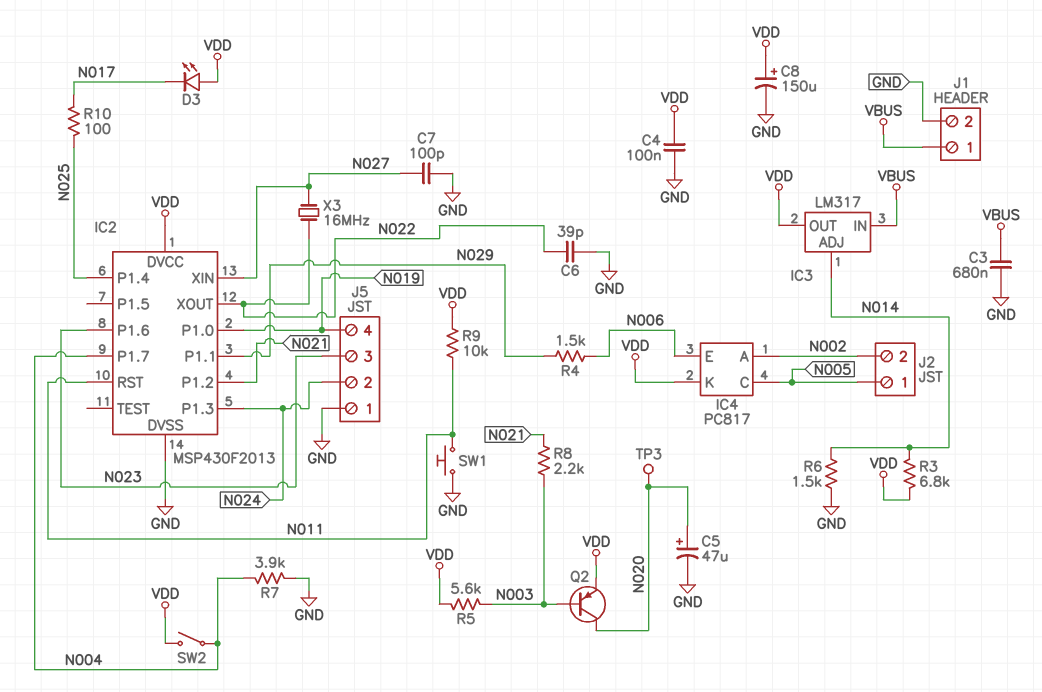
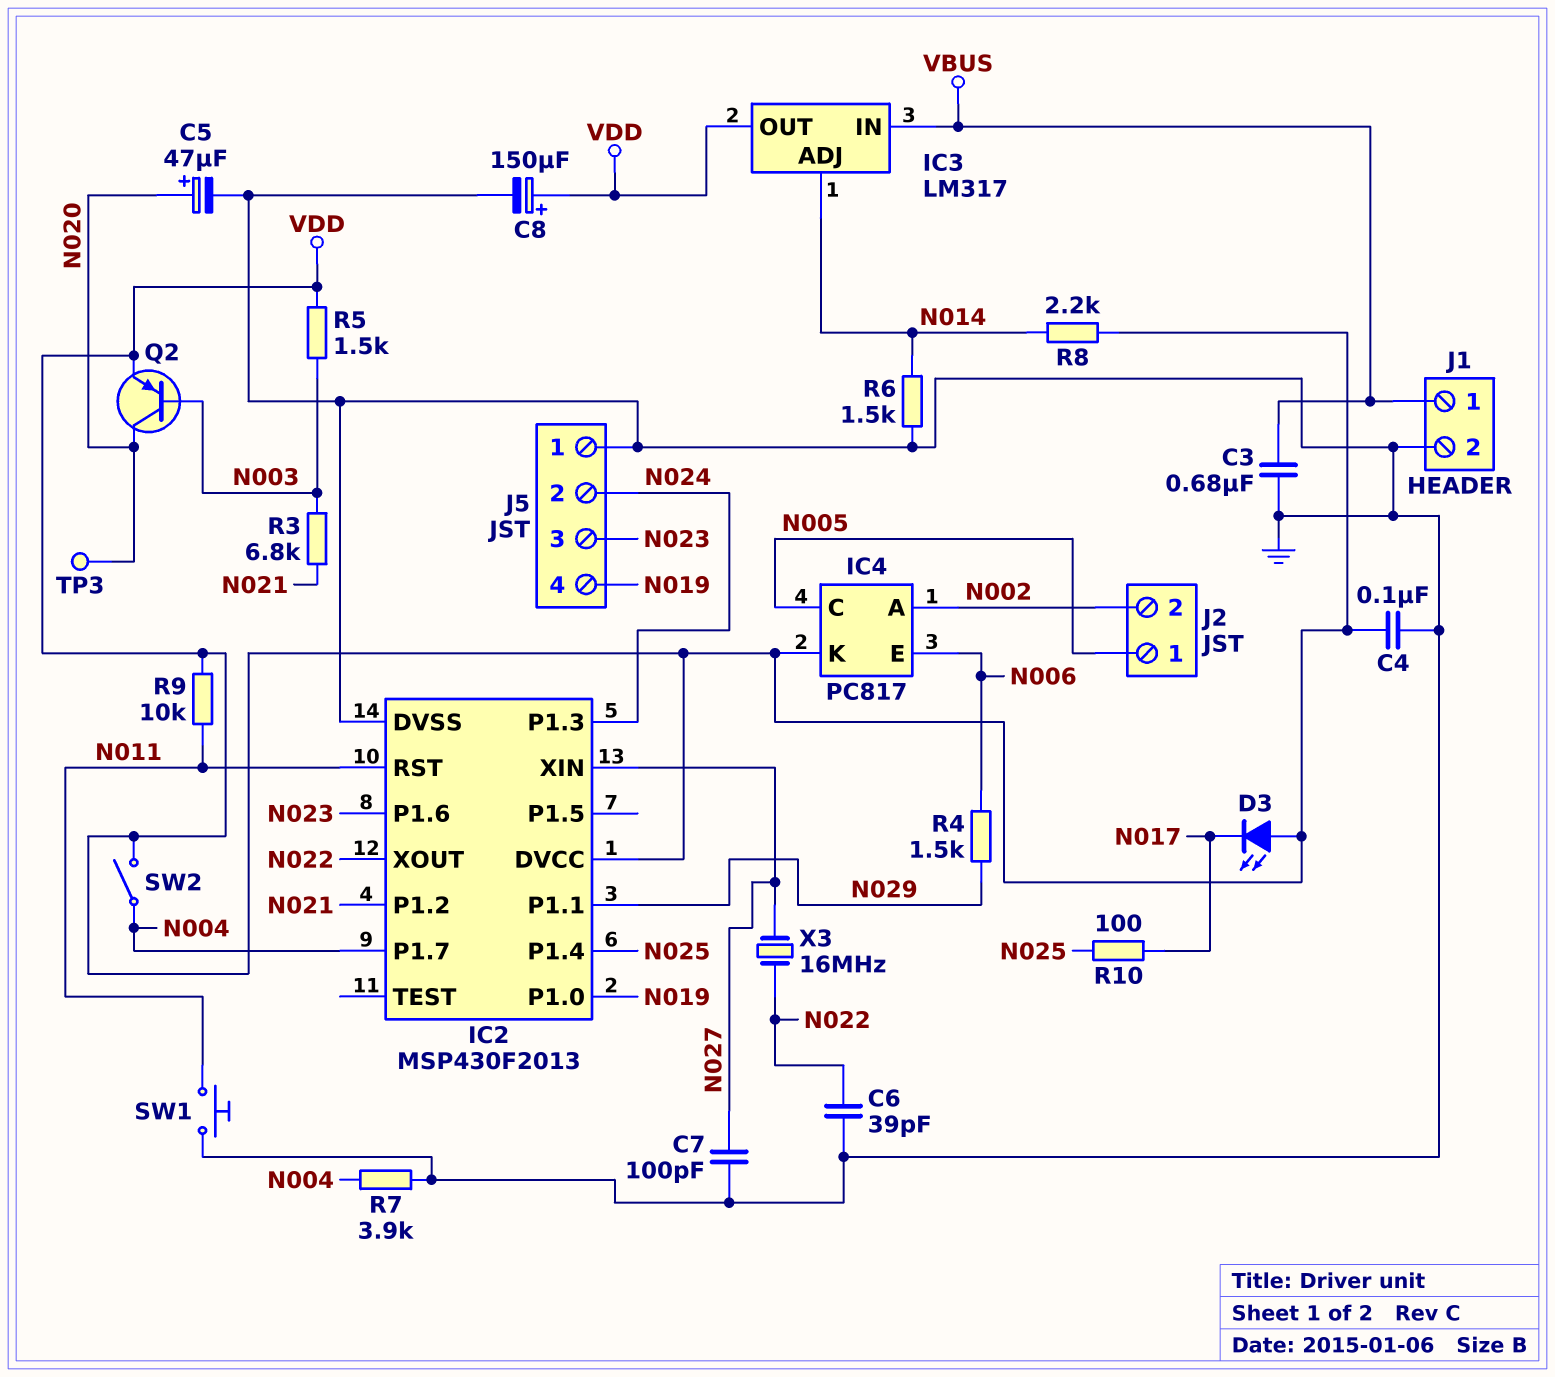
R3: 6.8k (N014, VDD) -> 6.8k (N003, N021)
R5: 5.6k (N003, VDD) -> 1.5k (N003, VDD)
R8: 2.2k (N003, N021) -> 2.2k (N014, VDD)

